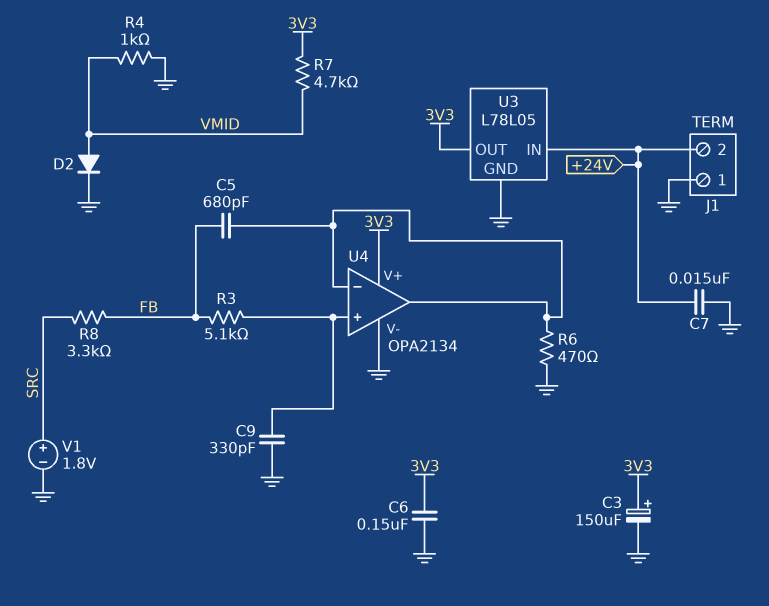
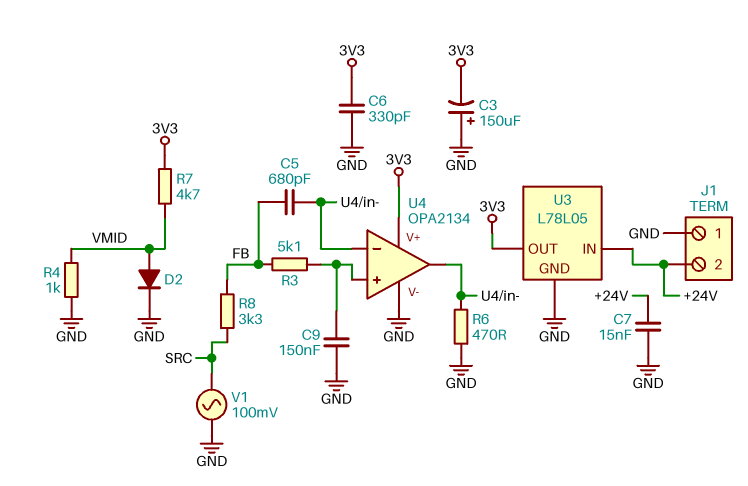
C3: 150uF (plus 3V3, minus GND) -> 150uF (plus GND, minus 3V3)
C6: 150nF (3V3, GND) -> 330pF (3V3, GND)
C9: 330pF (GND, U4/in+) -> 150nF (GND, U4/in+)
V1: 1.8V (plus SRC, minus GND) -> AC 100mV (GND, SRC)

